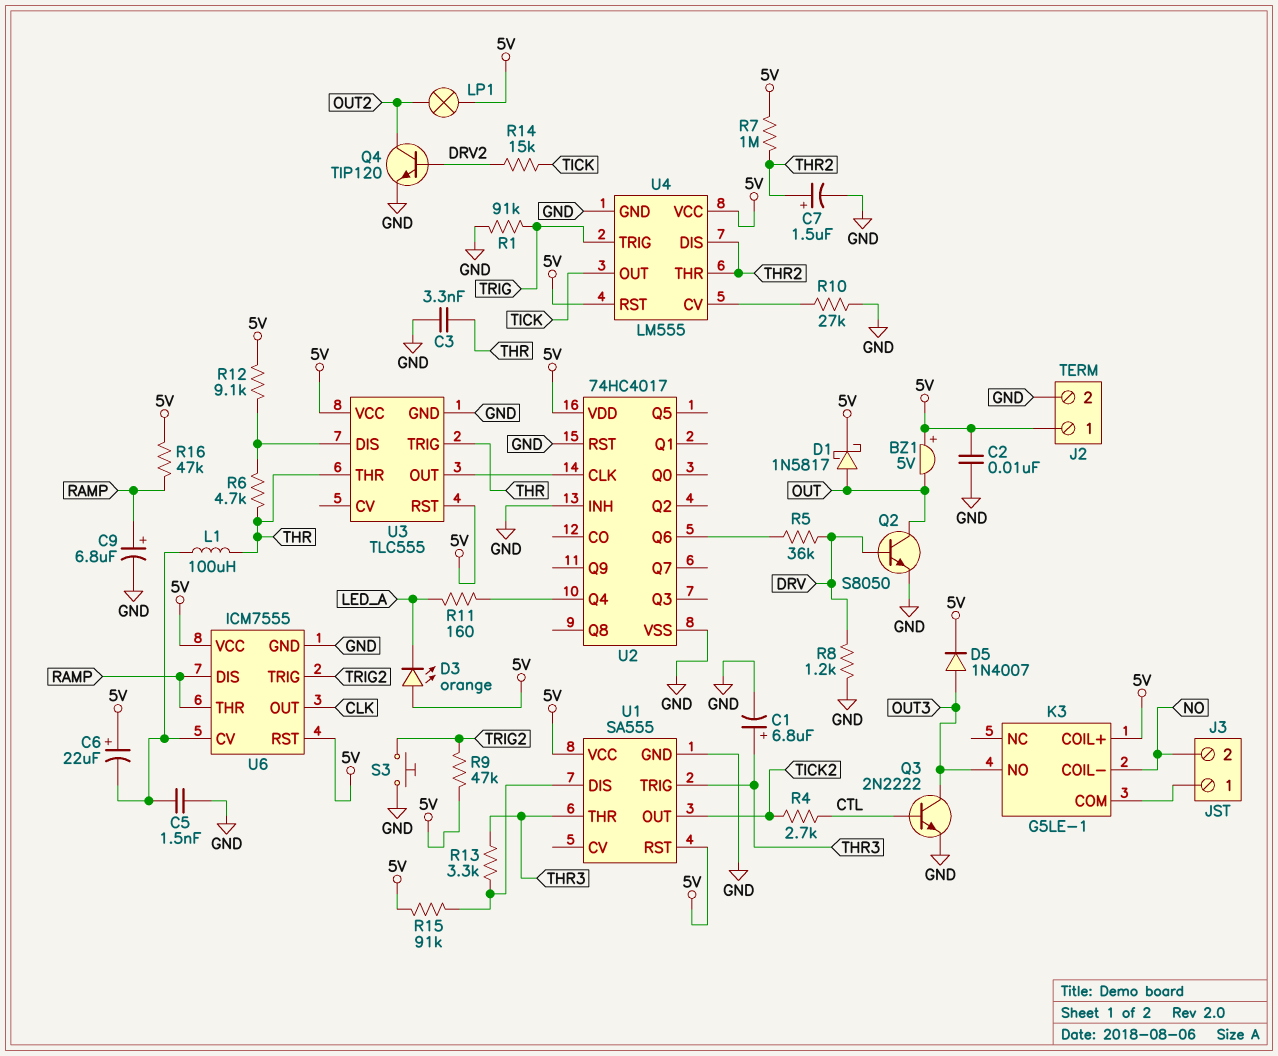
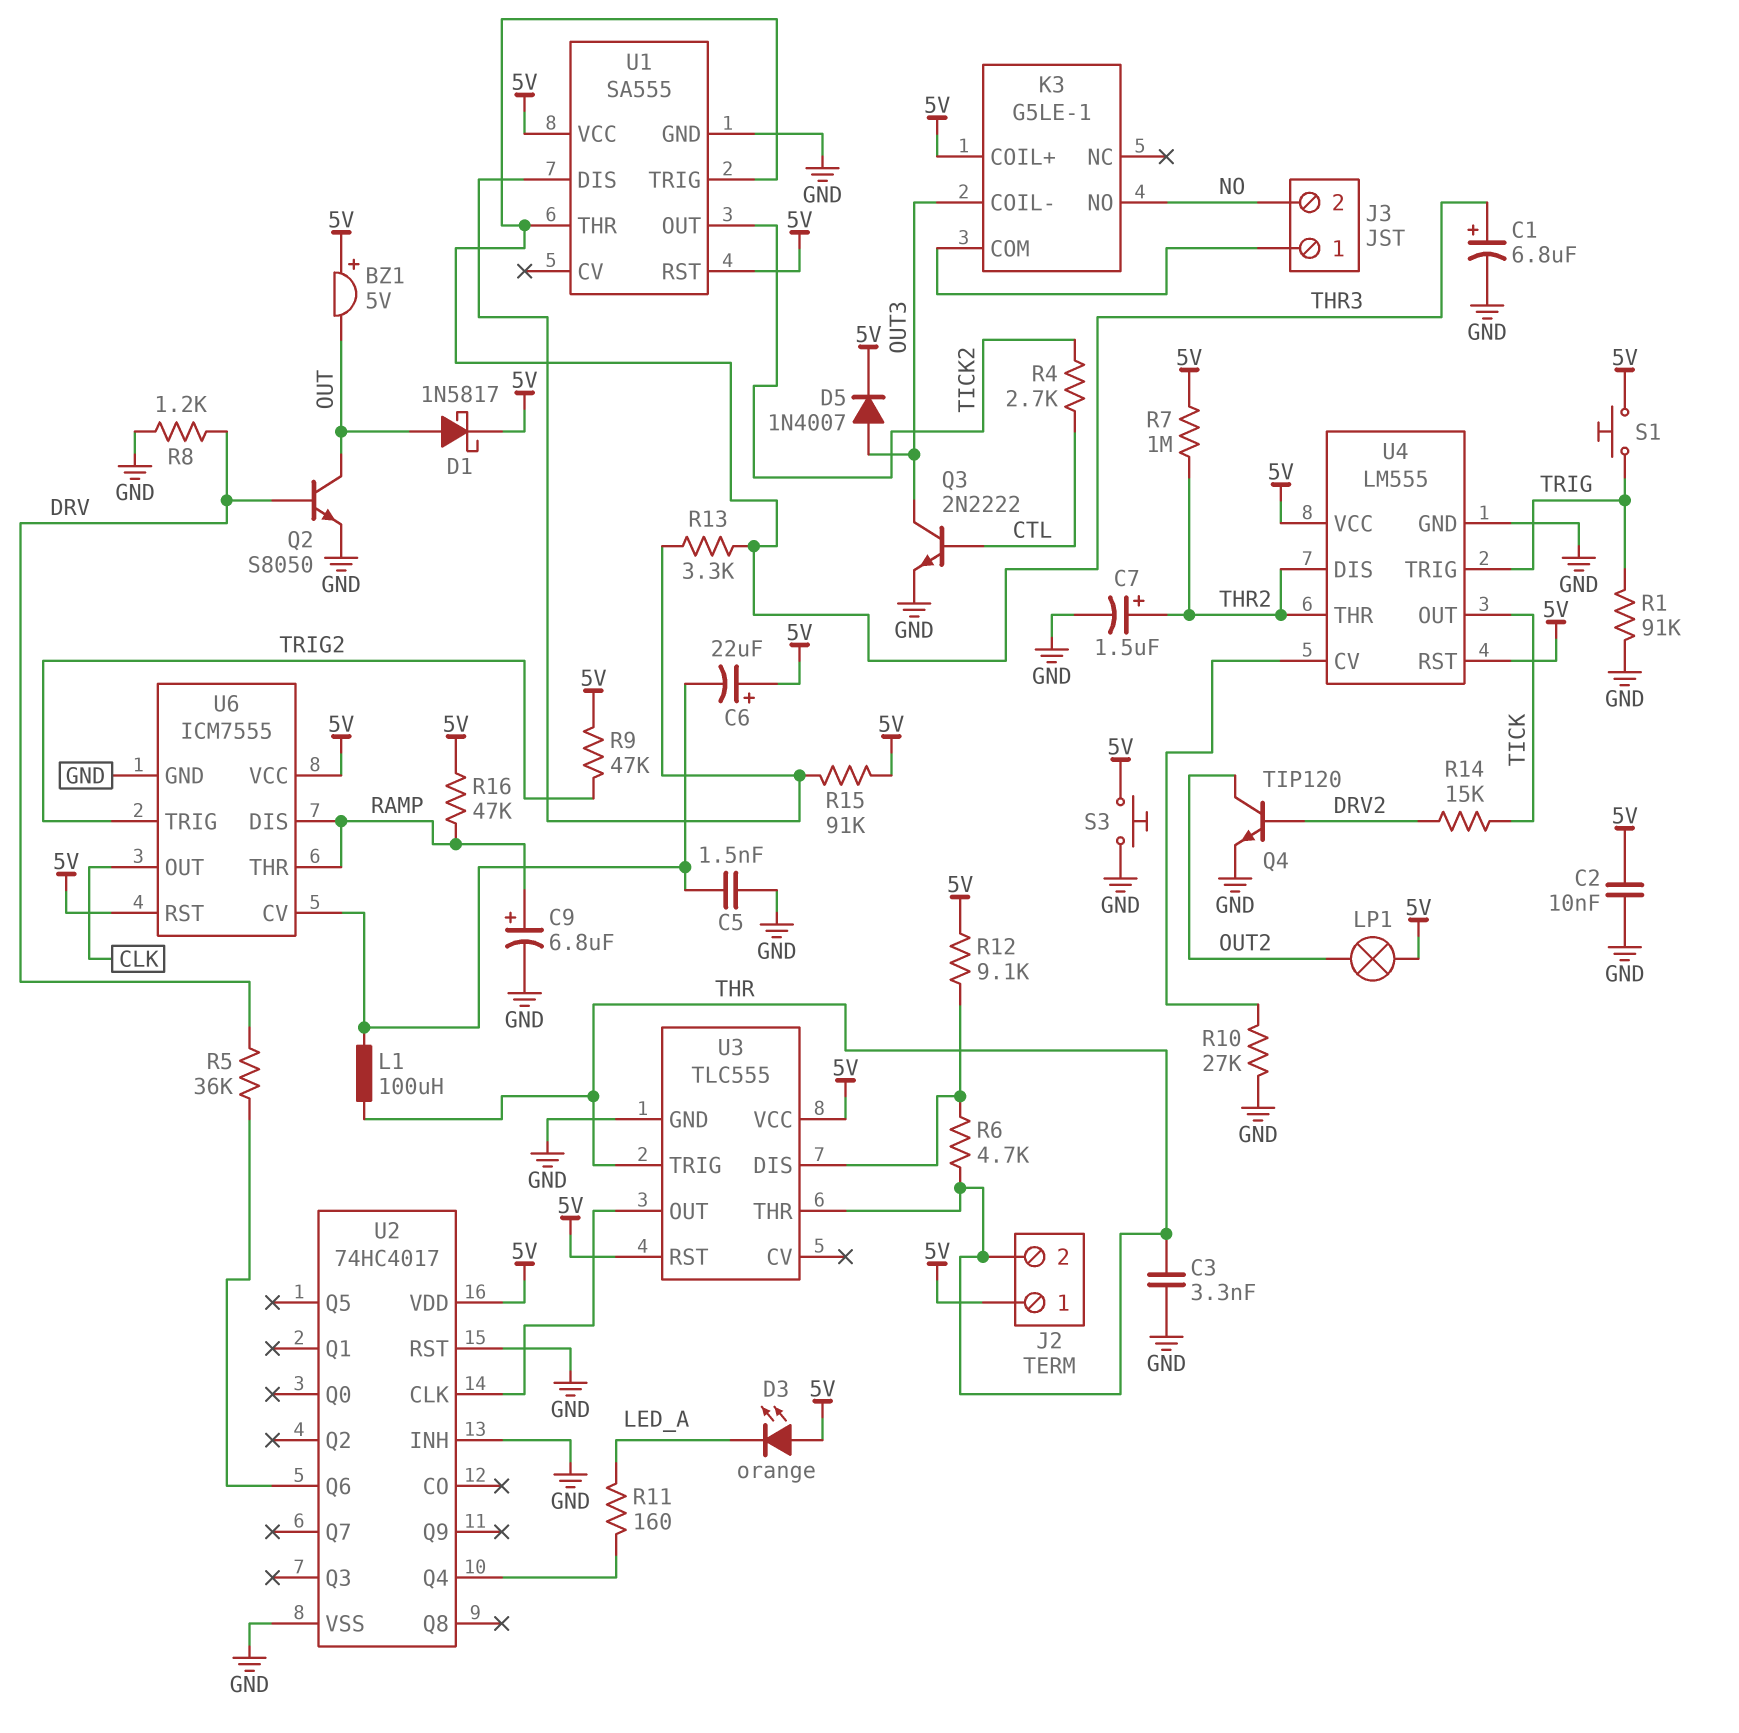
J2 pin 2: GND -> THR
K3 pin COIL-: NO -> OUT3
K3 pin NO: OUT3 -> NO
S1: none -> button (5V, TRIG)
S3: button (GND, TRIG2) -> button (5V, GND)

